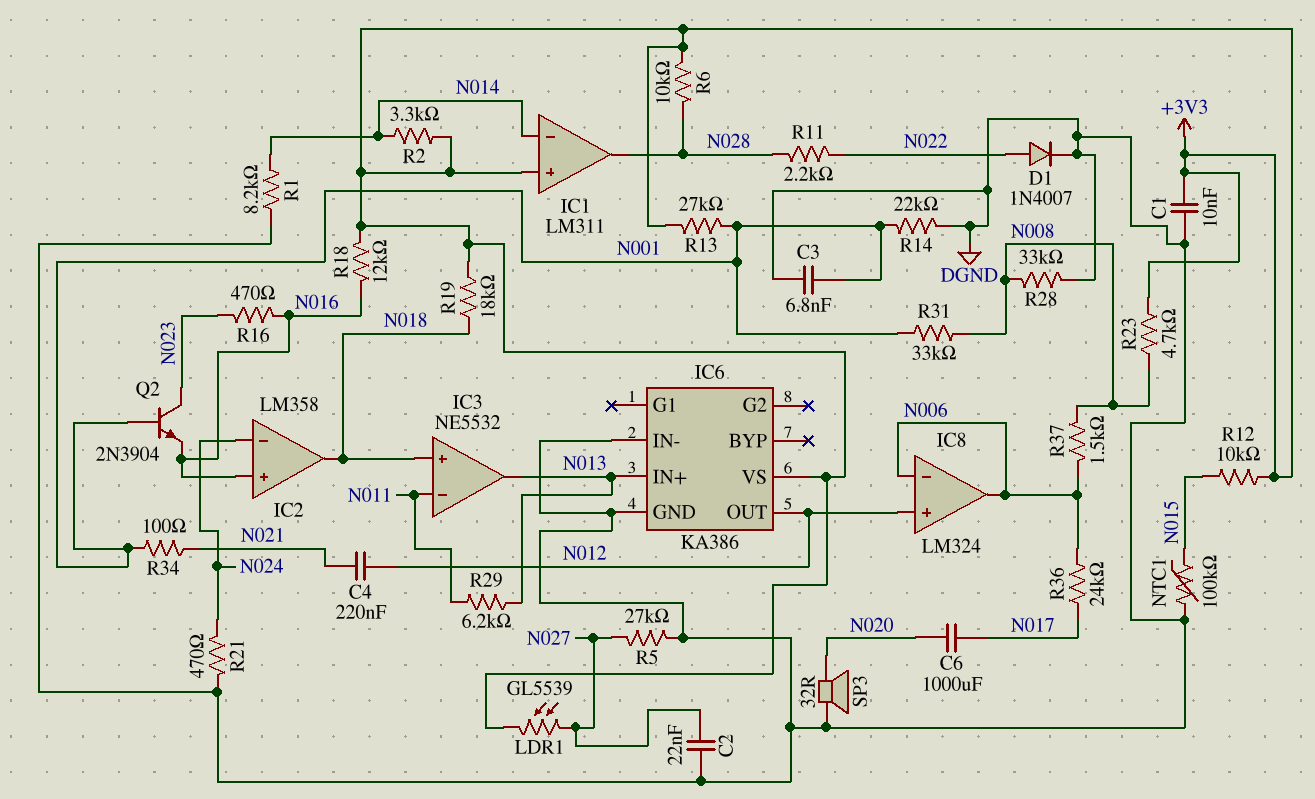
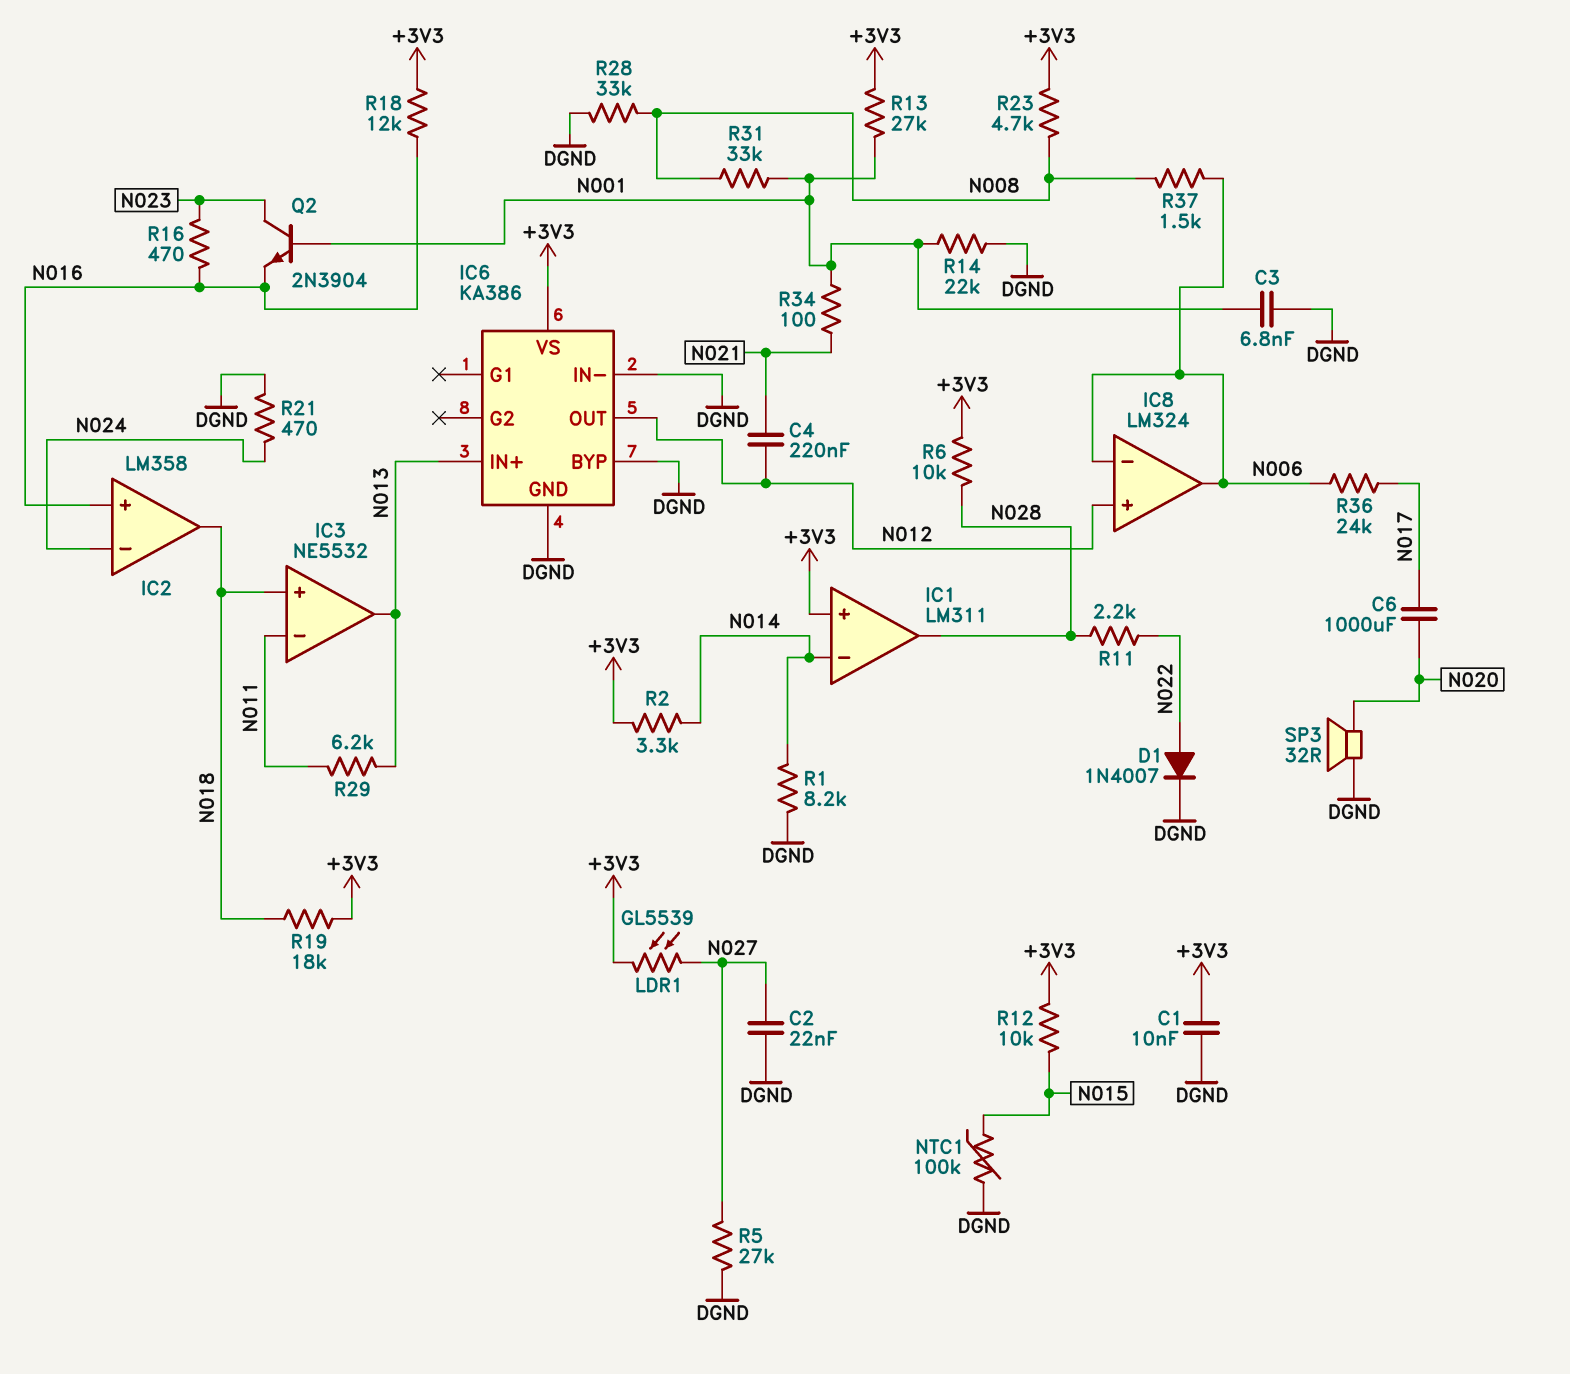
IC6 pin BYP: none -> DGND

